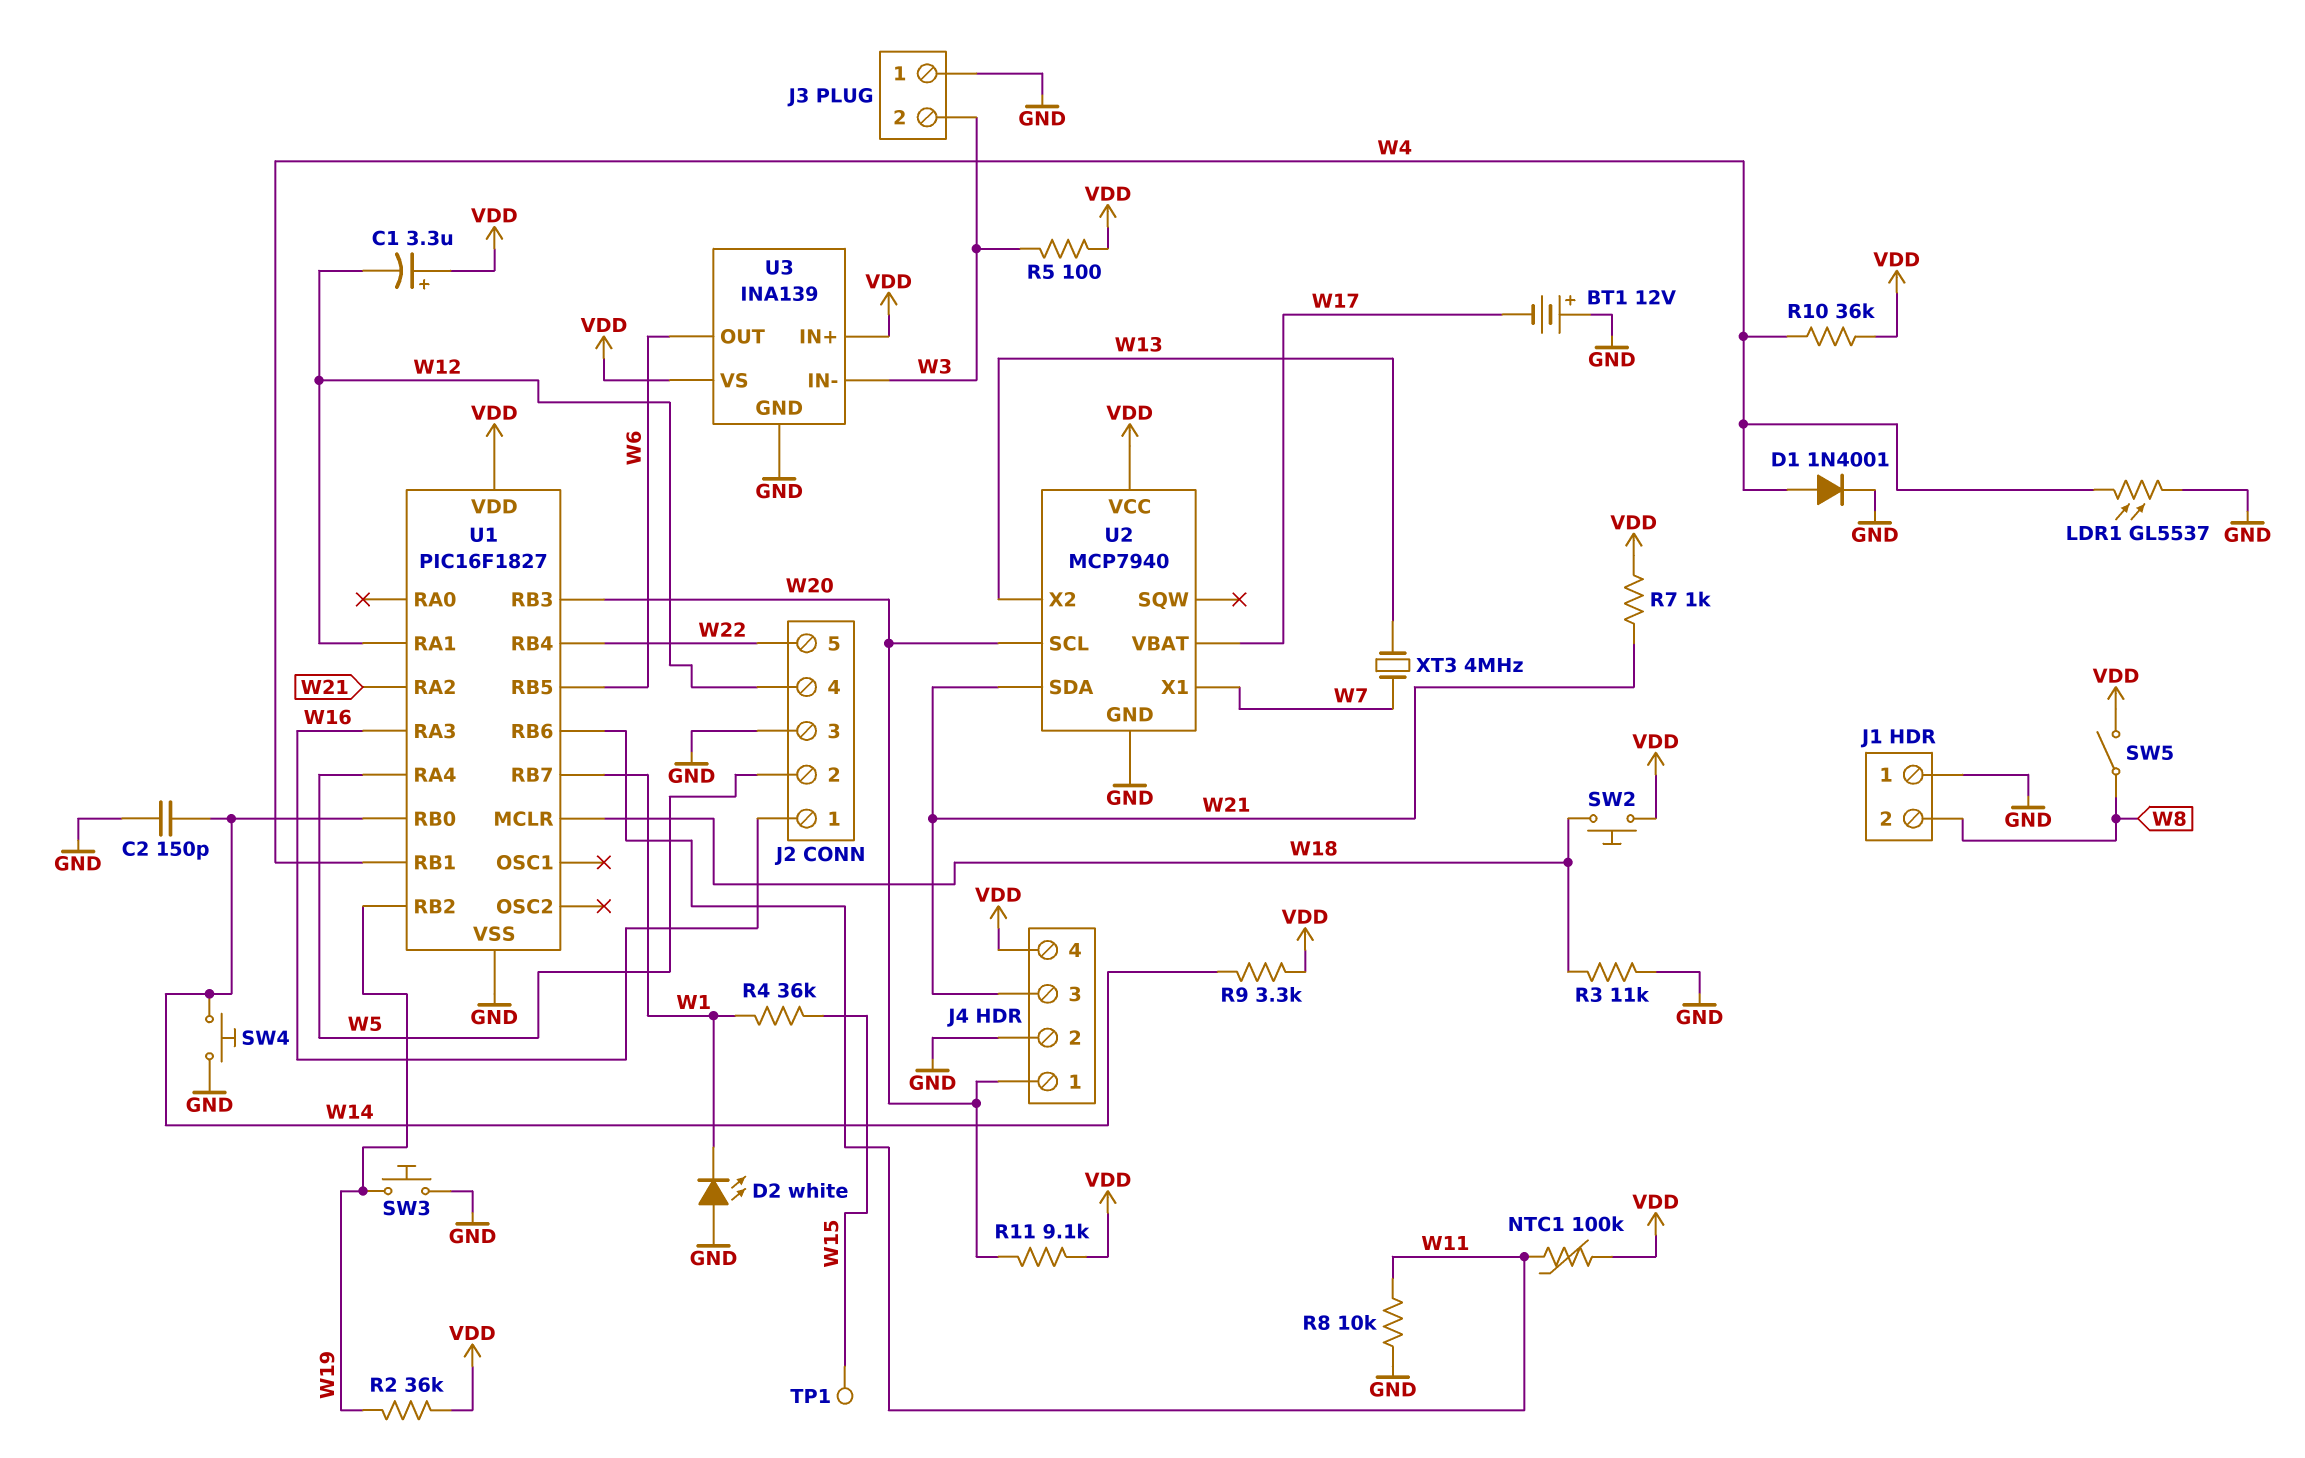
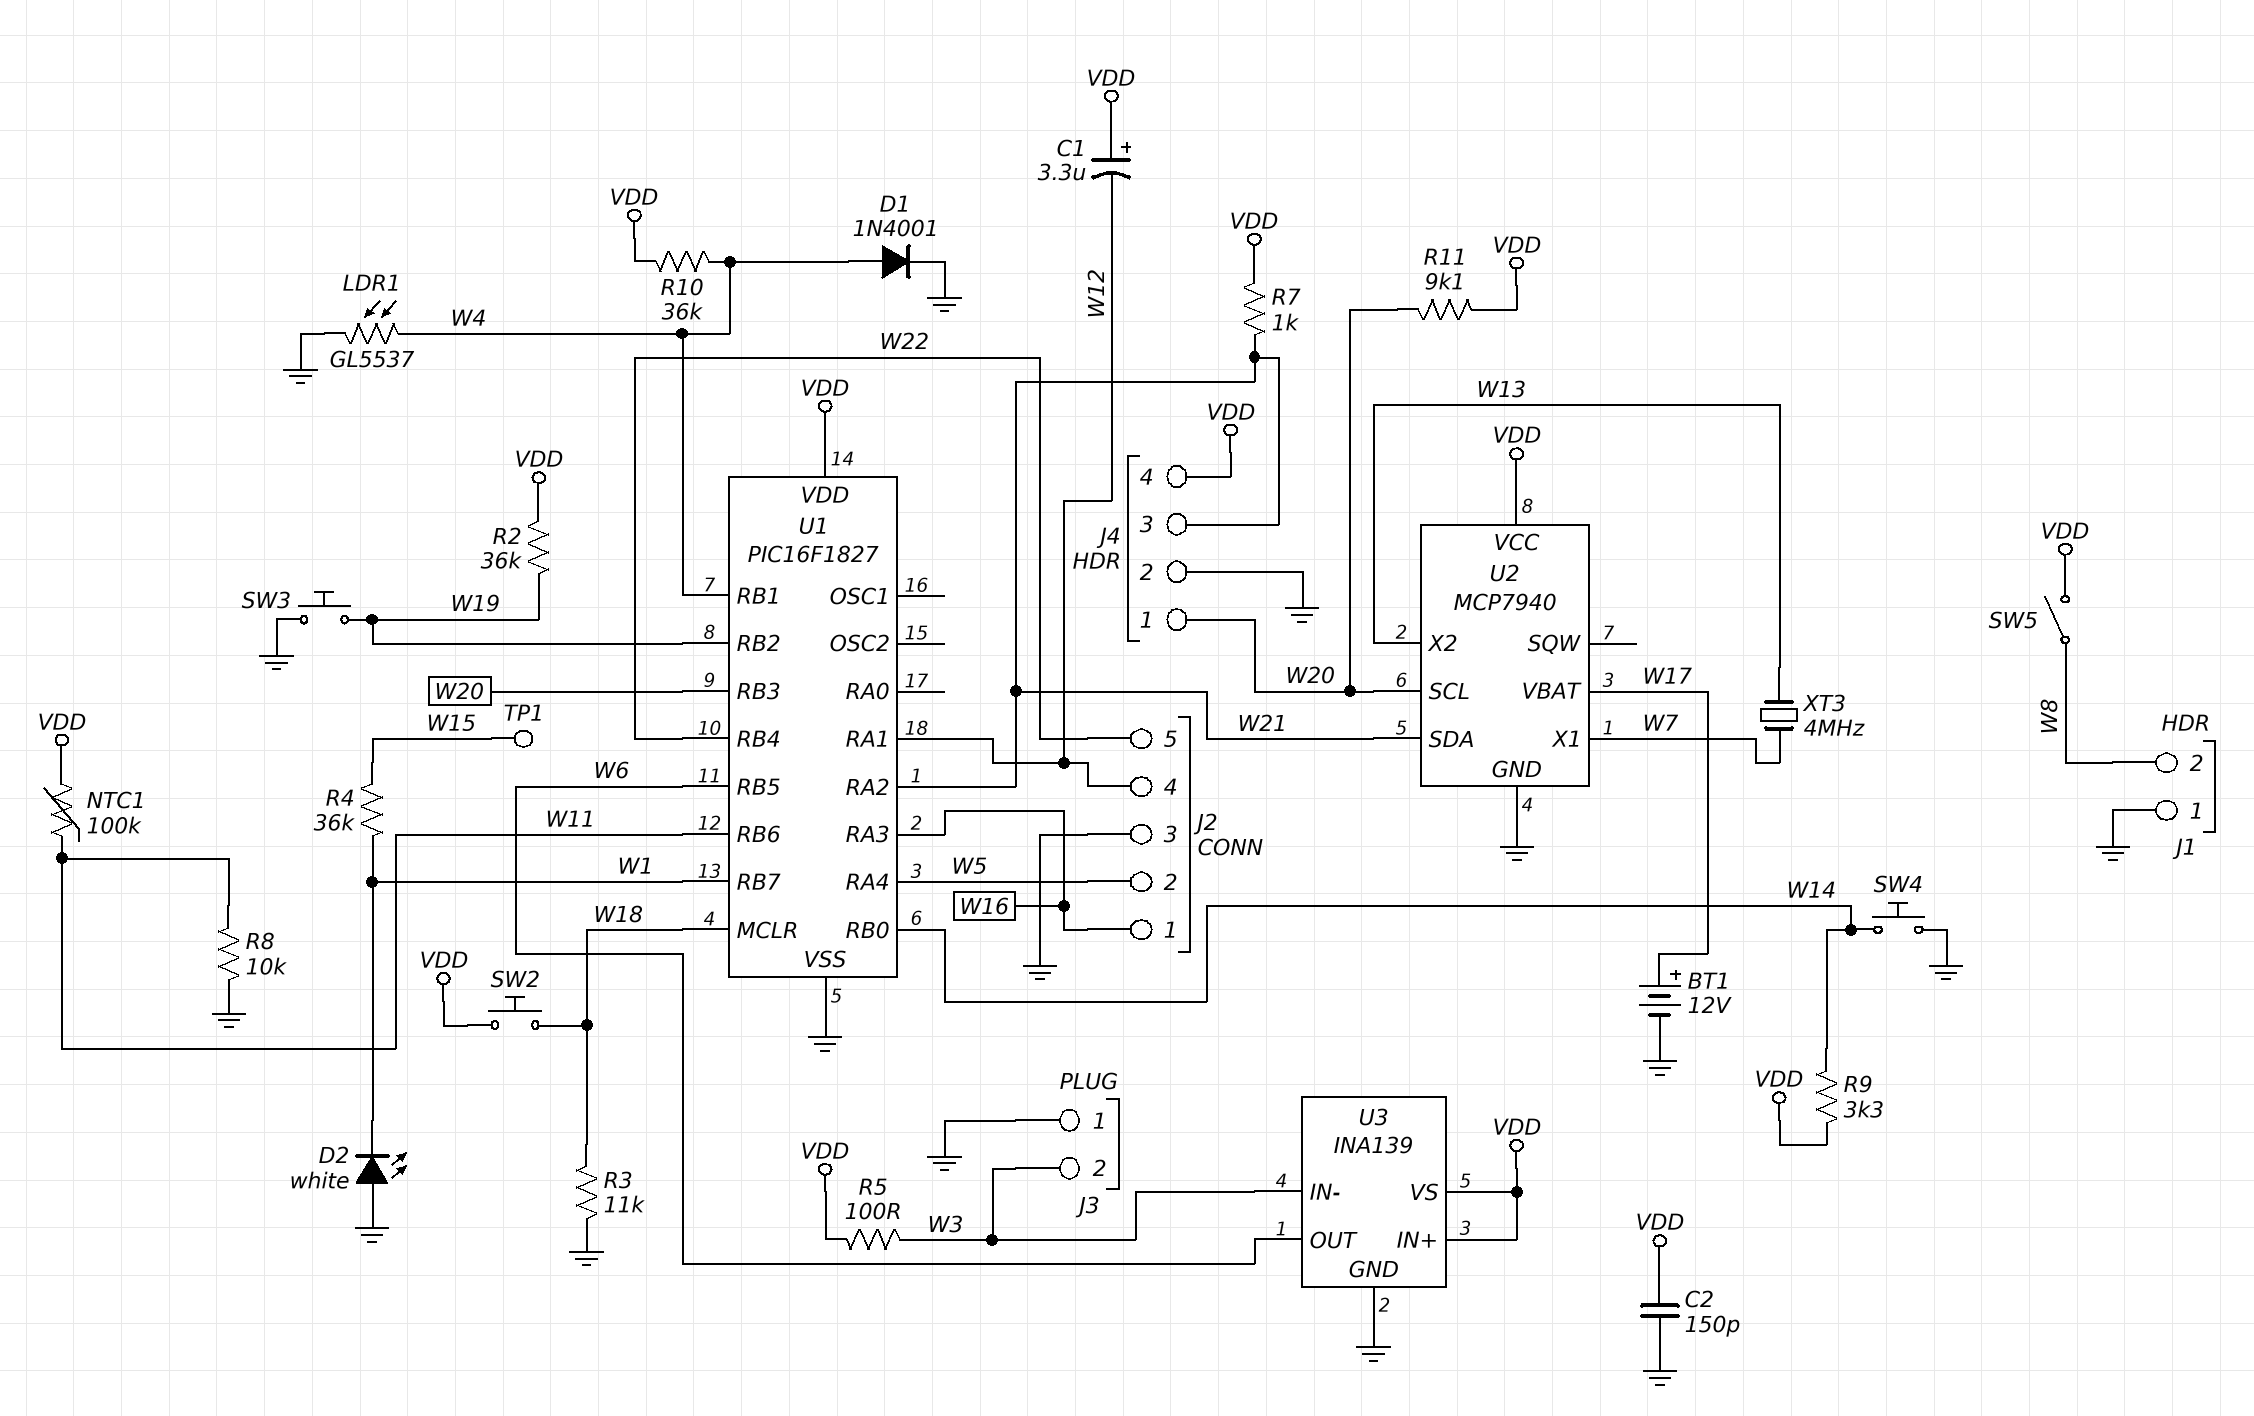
BT1: 12V (plus GND, minus W17) -> 12V (plus W17, minus GND)
C2: 150pF (GND, W14) -> 150pF (GND, VDD)

